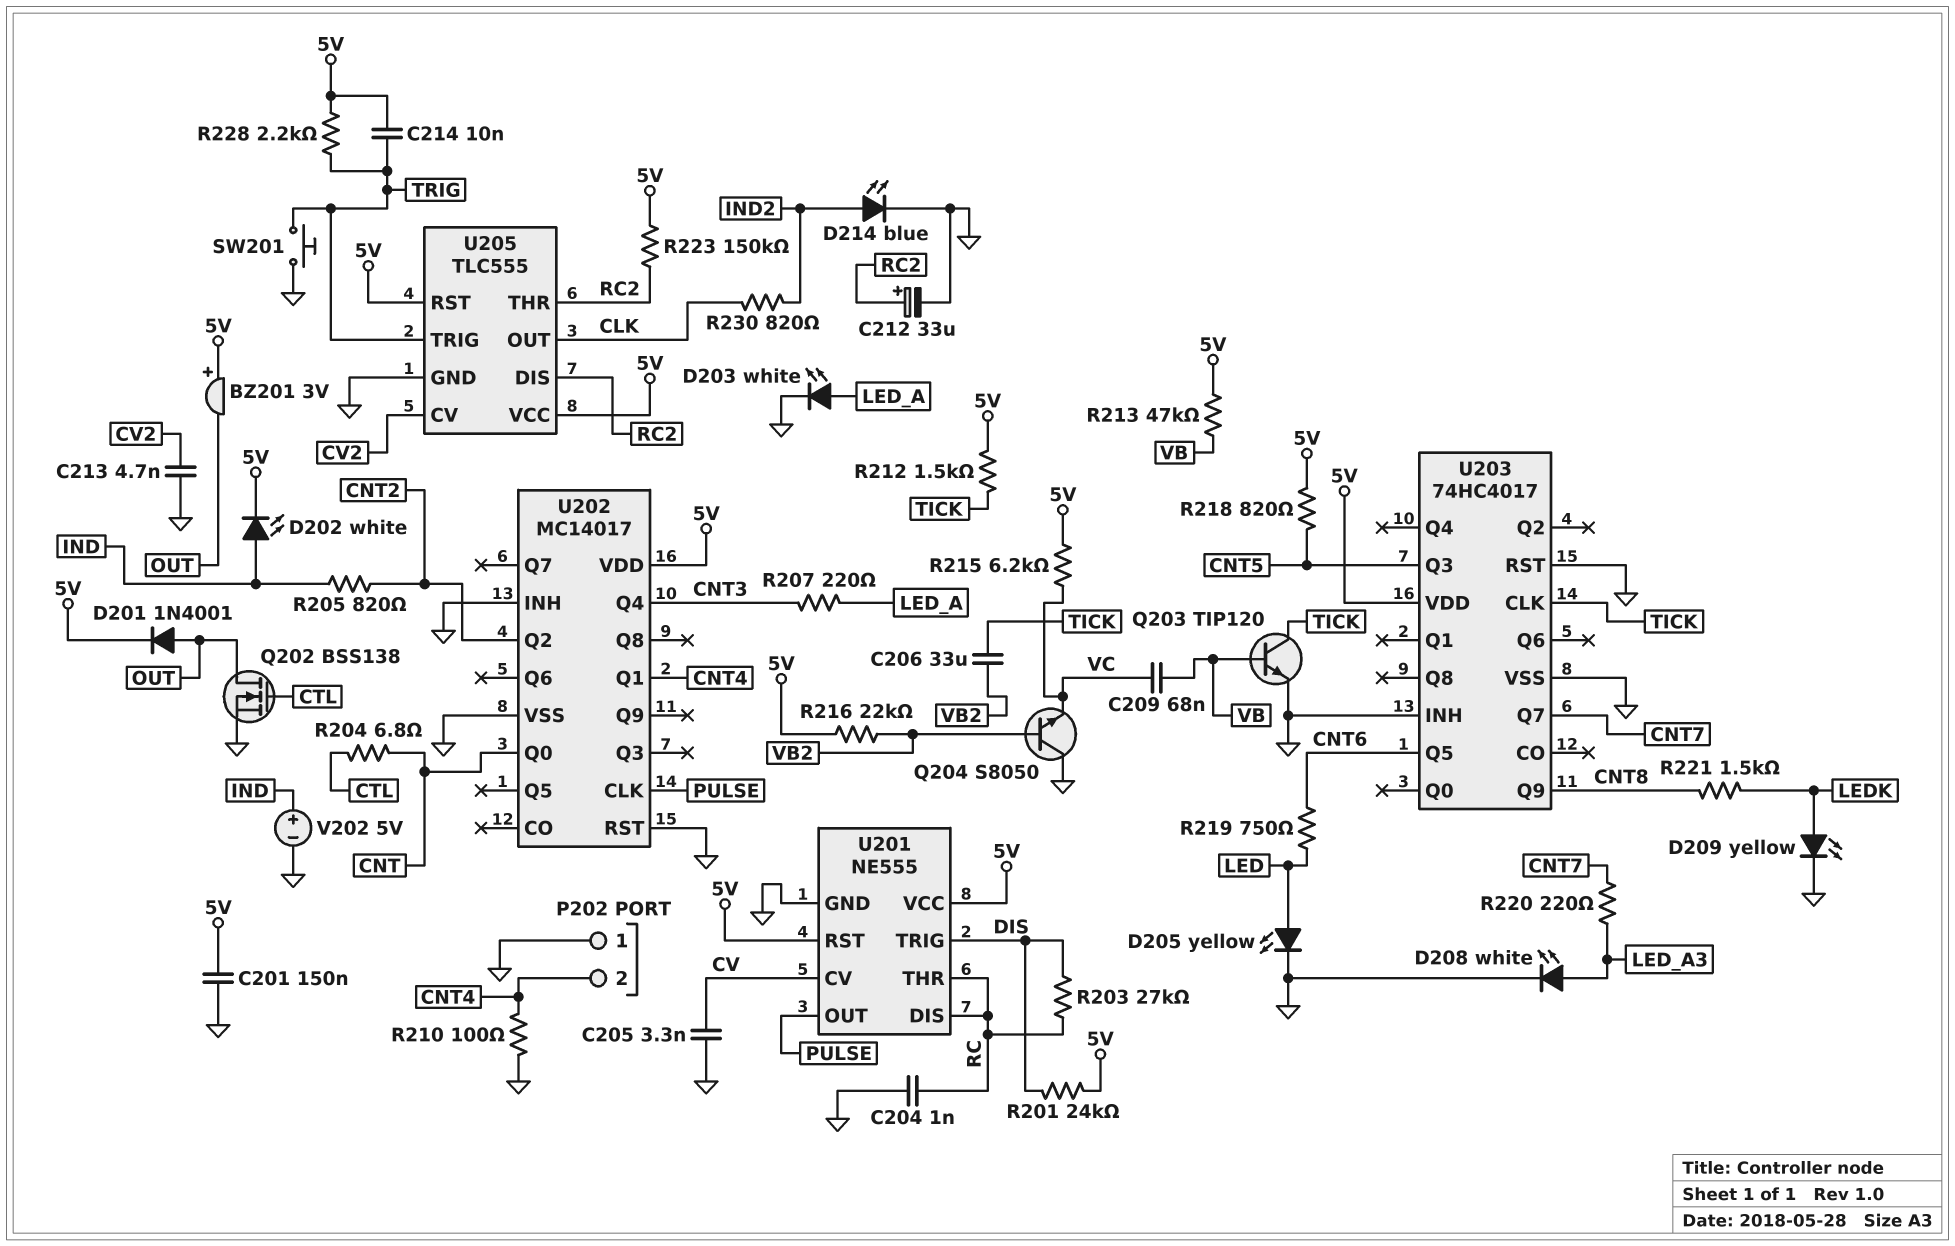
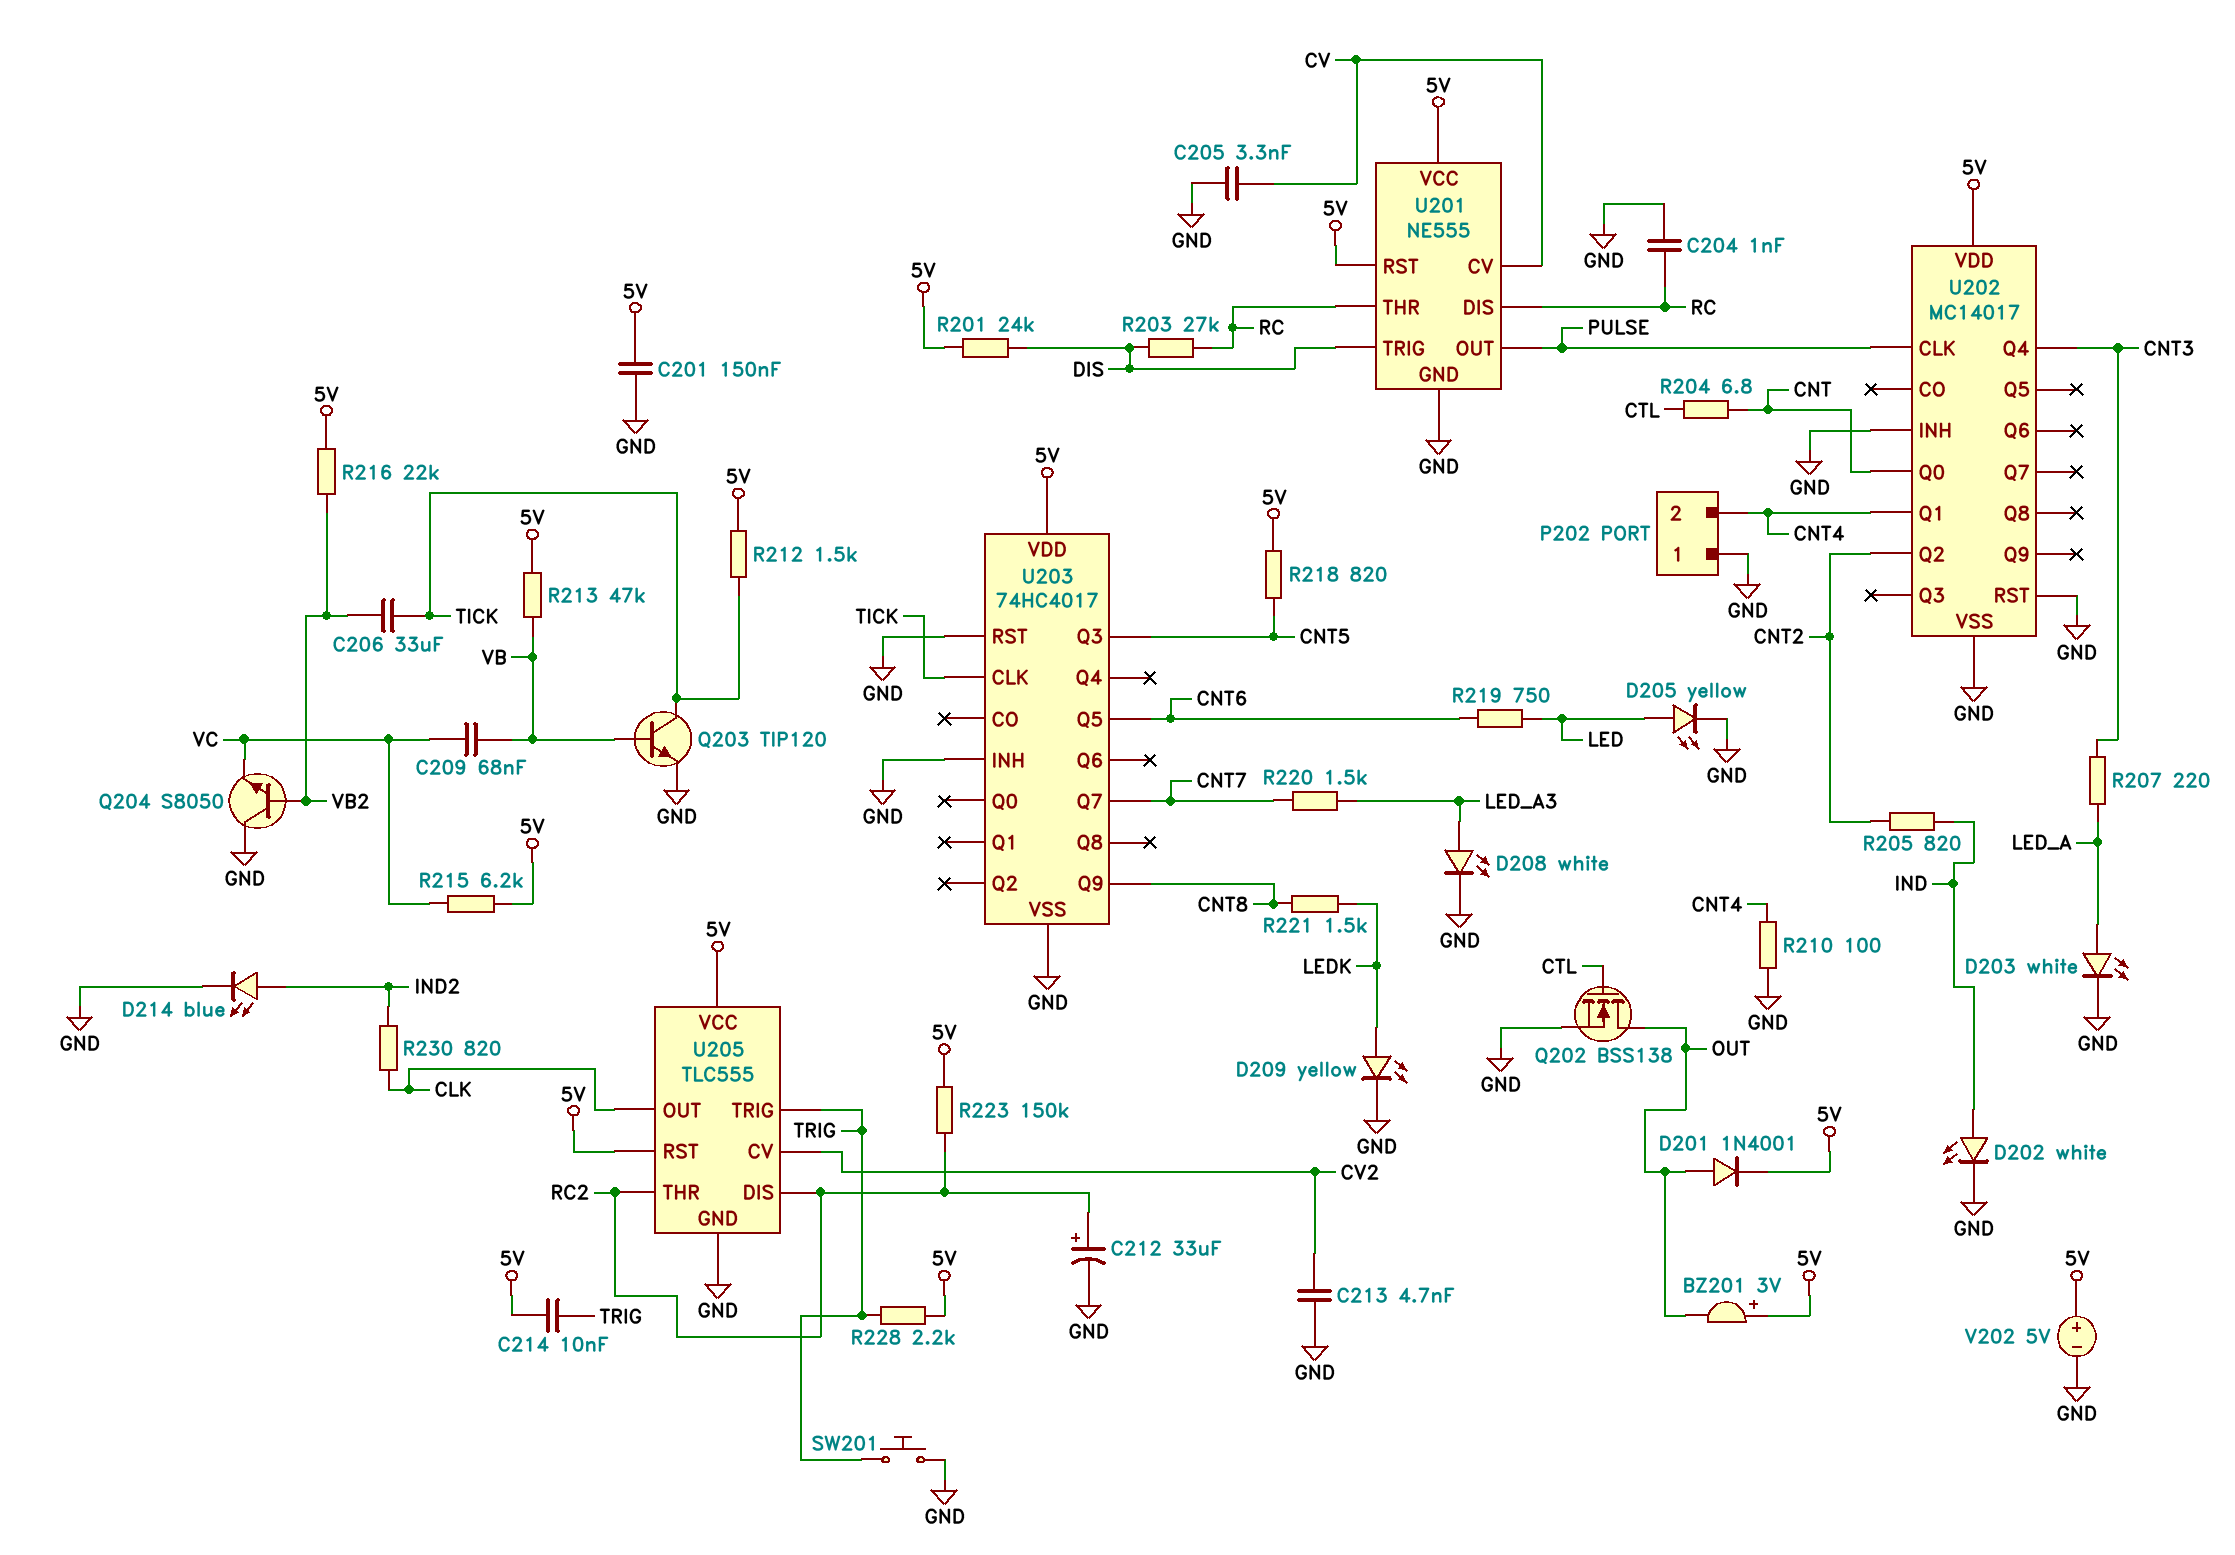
D202: LED white (A IND, K 5V) -> LED white (A IND, K GND)
R220: 220 (CNT7, LED_A3) -> 1.5k (CNT7, LED_A3)
V202: 5V (plus IND, minus GND) -> 5V (plus 5V, minus GND)

